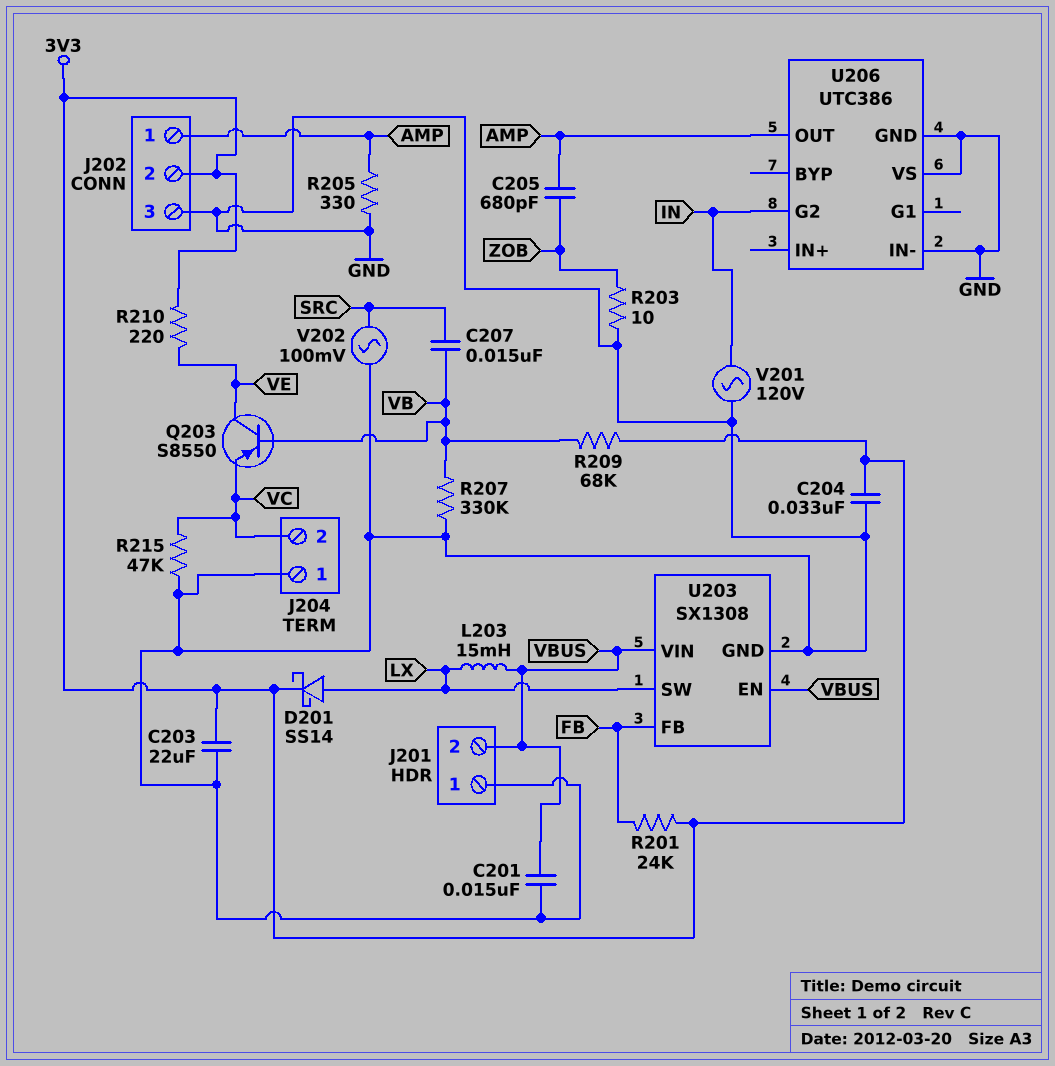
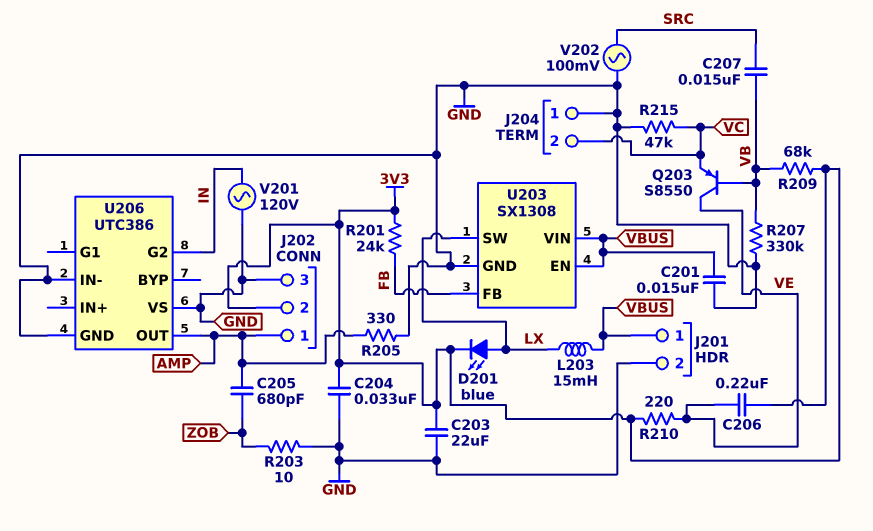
C206: none -> 220nF (3V3, VE)
D201: schottky SS14 (A LX, K 3V3) -> LED blue (A LX, K 3V3)
J201 pin 1: GND -> VBUS
J201 pin 2: VBUS -> GND

